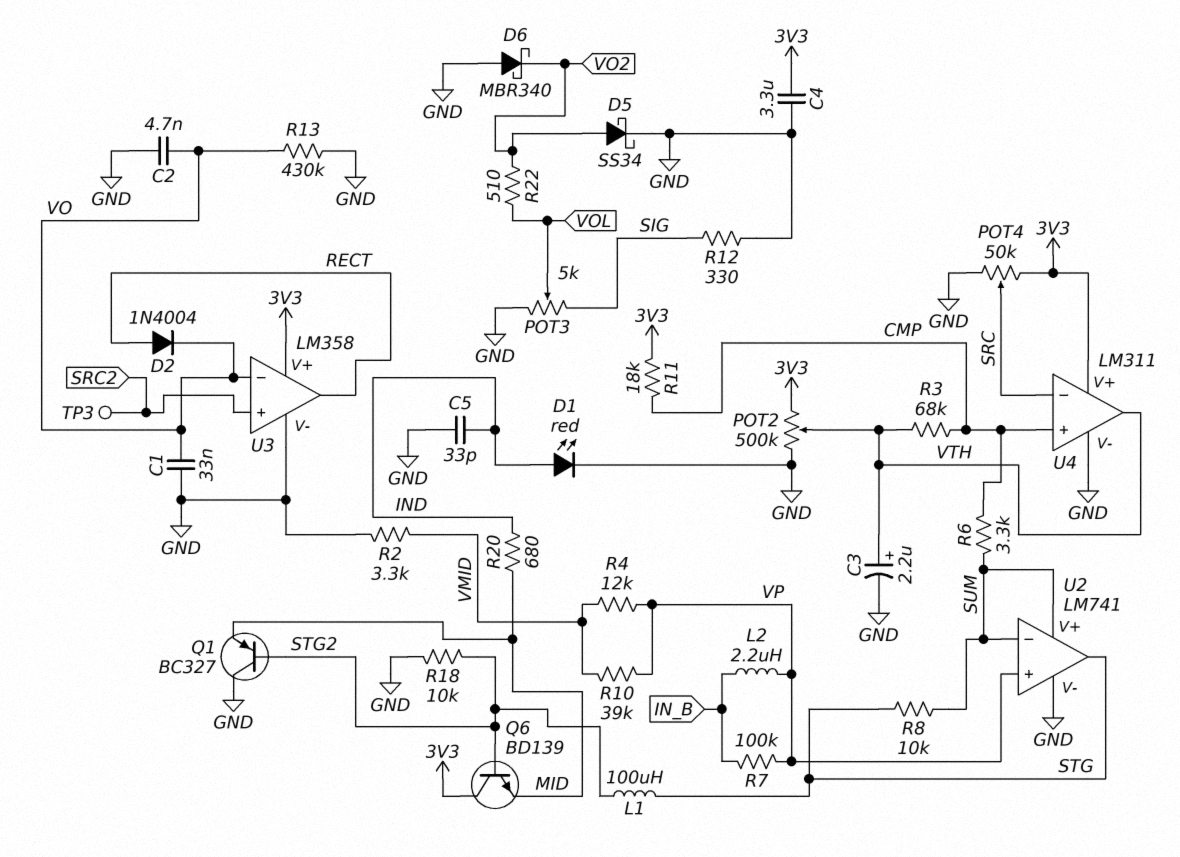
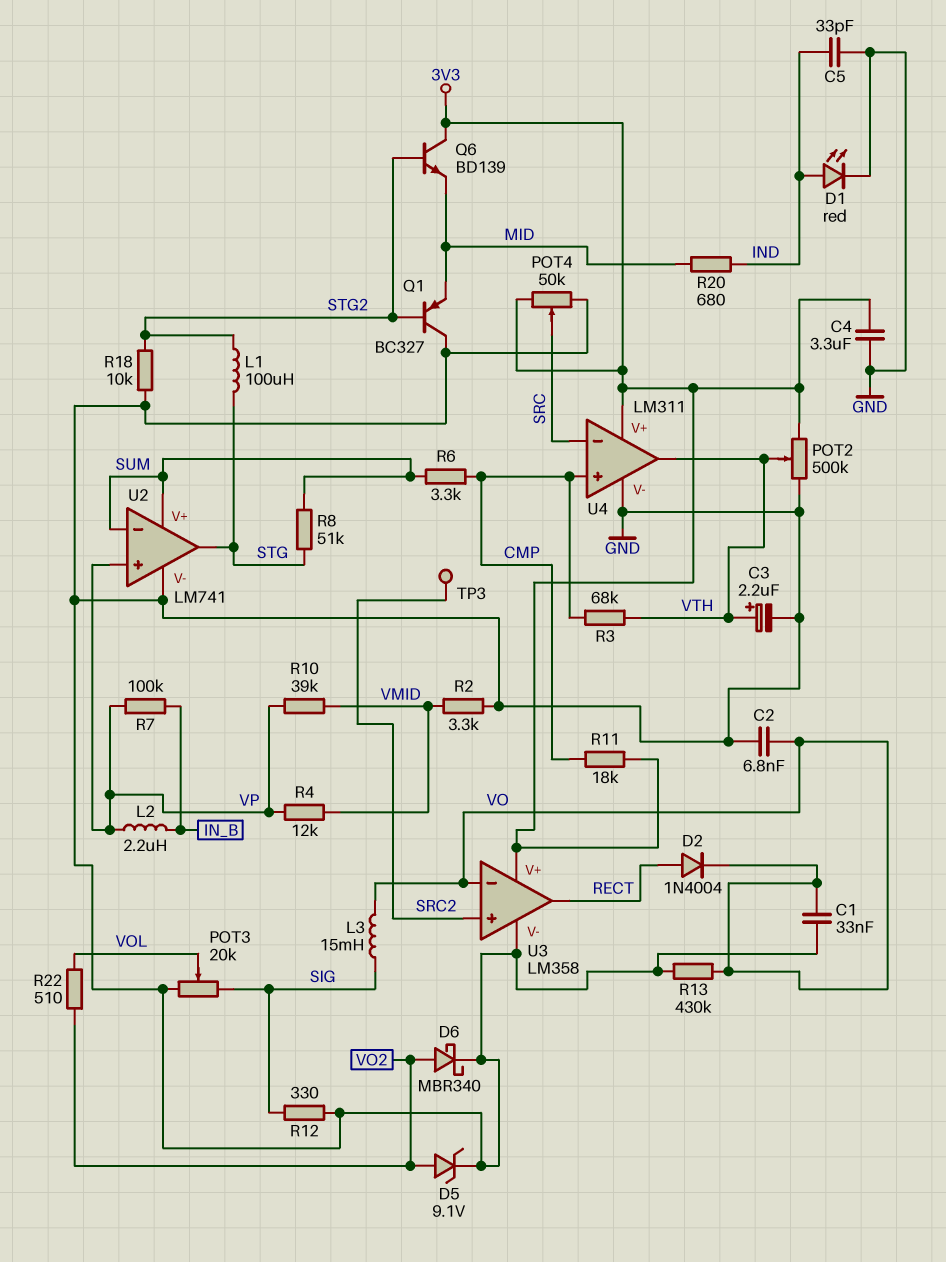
C2: 4.7nF (GND, VO) -> 6.8nF (GND, VO)
D5: schottky SS34 (A VO2, K GND) -> zener 9.1V (A VO2, K GND)
D6: schottky MBR340 (A GND, K VO2) -> schottky MBR340 (A VO2, K GND)
L3: none -> 15mH (SIG, VO)
POT3: 5k (GND, SIG, wiper VOL) -> 20k (GND, SIG, wiper VOL)
R8: 10k (STG, SUM) -> 51k (STG, SUM)

